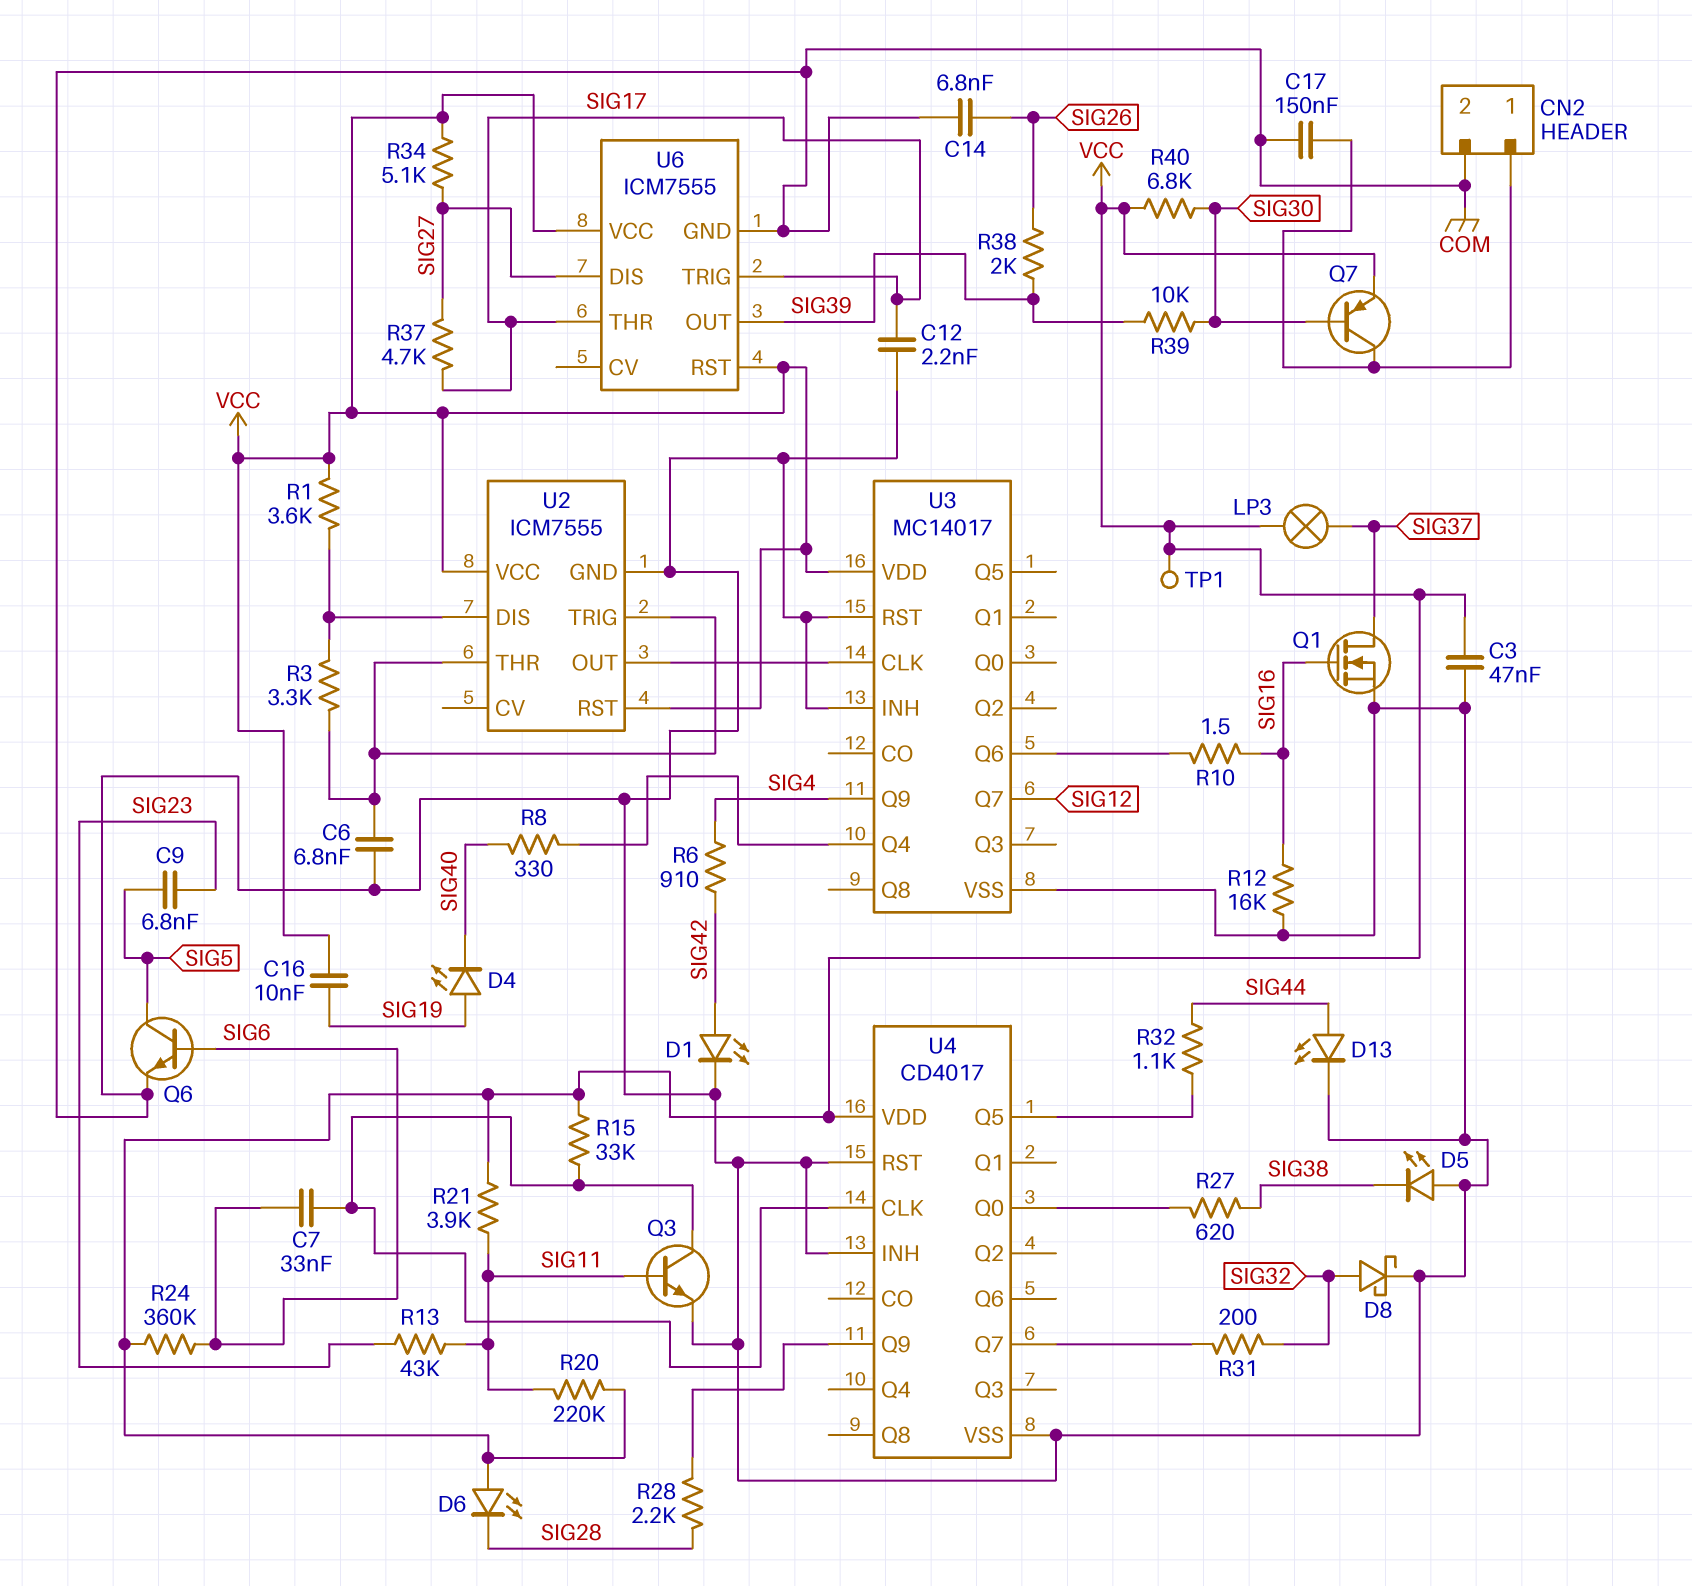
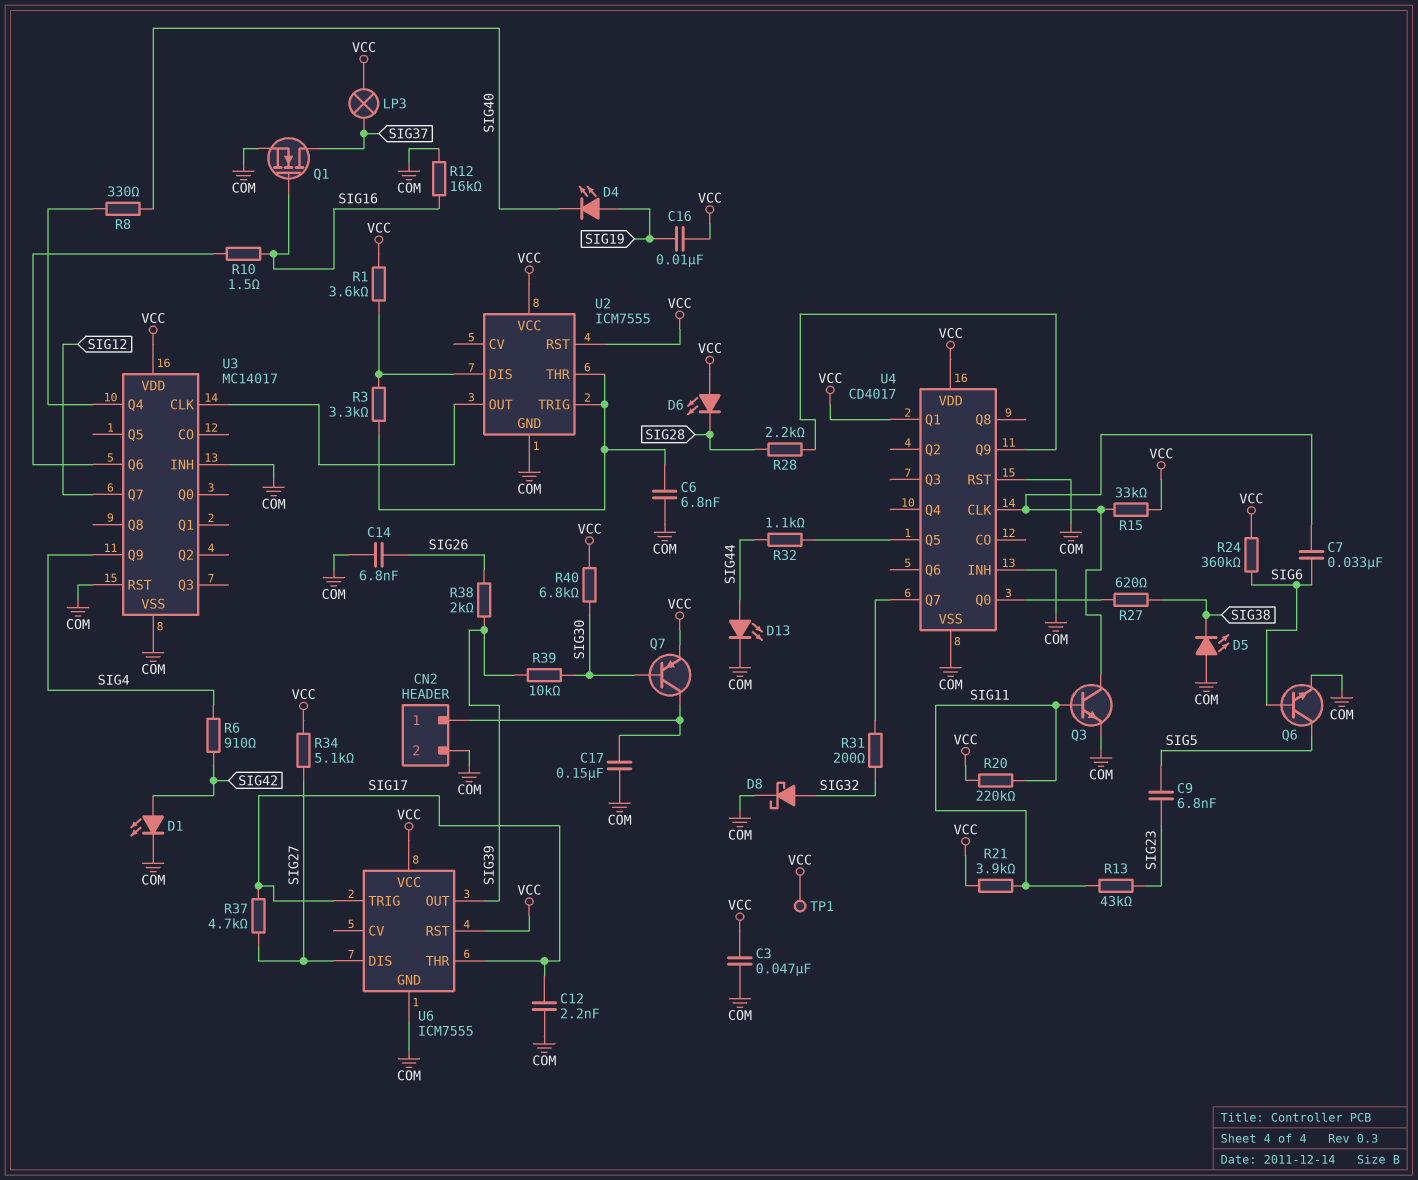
U4 pin Q1: none -> VCC

